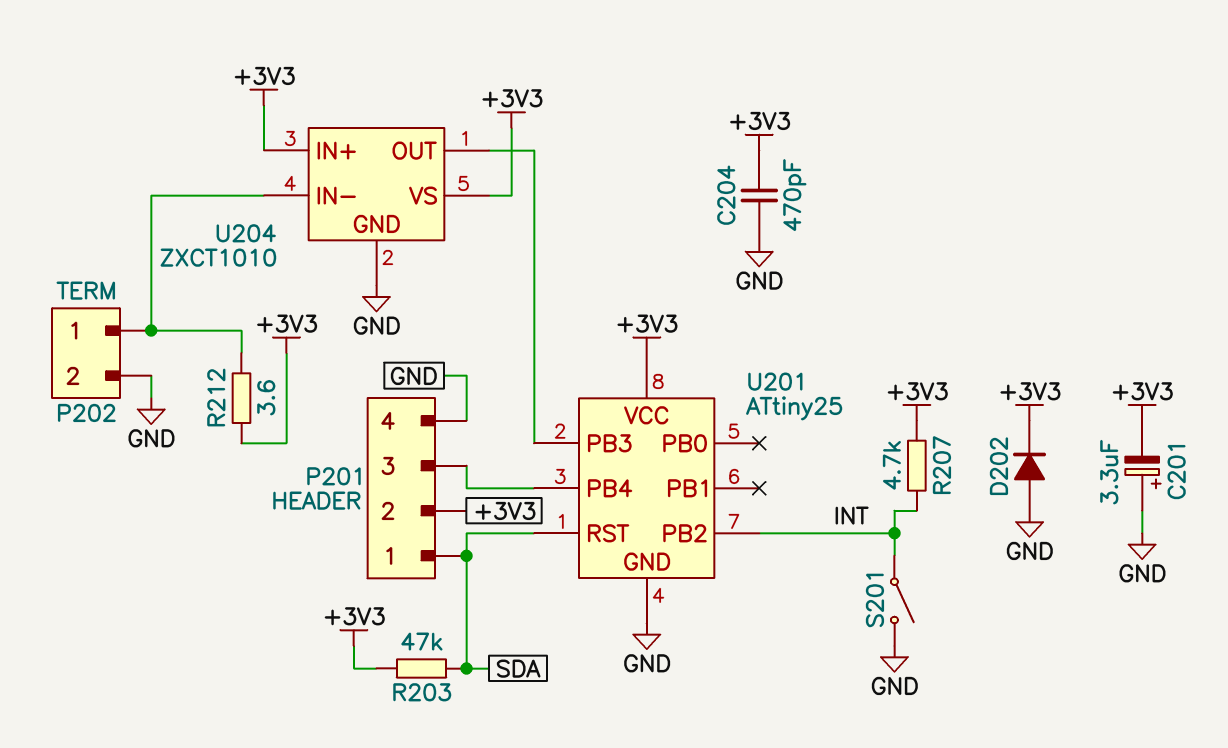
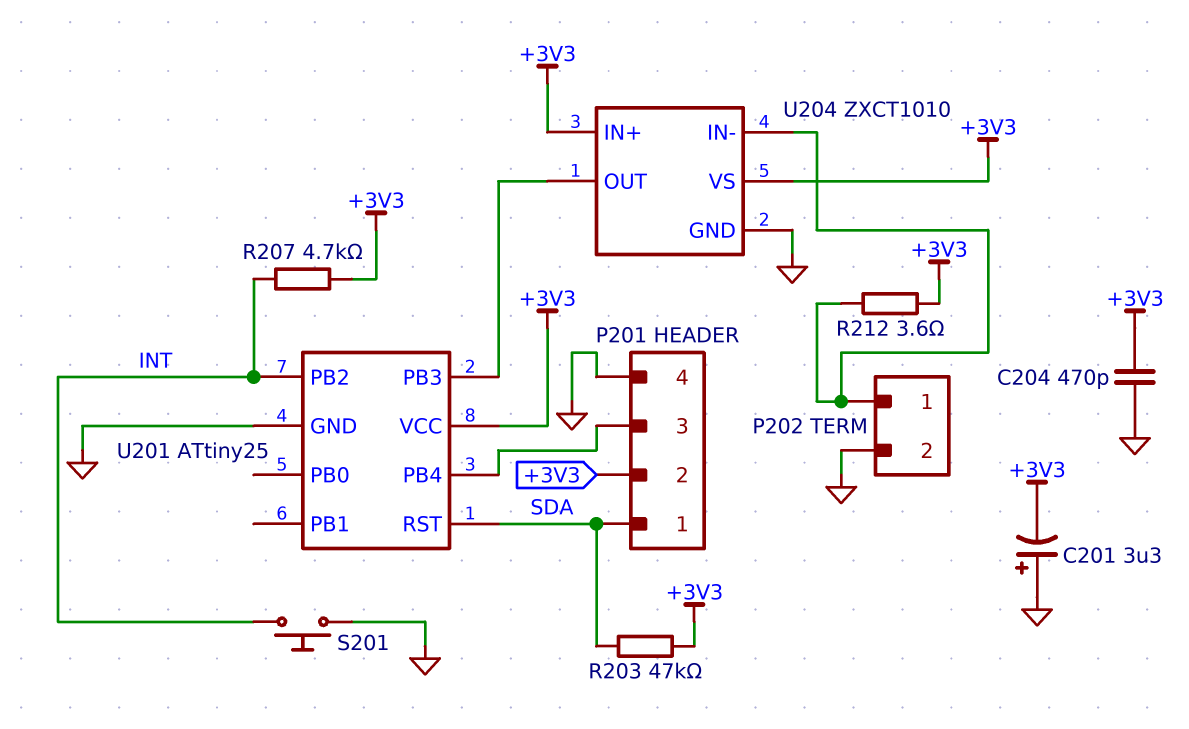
D202: diode (A GND, K +3V3) -> none
S201: switch (GND, INT) -> button (GND, INT)

